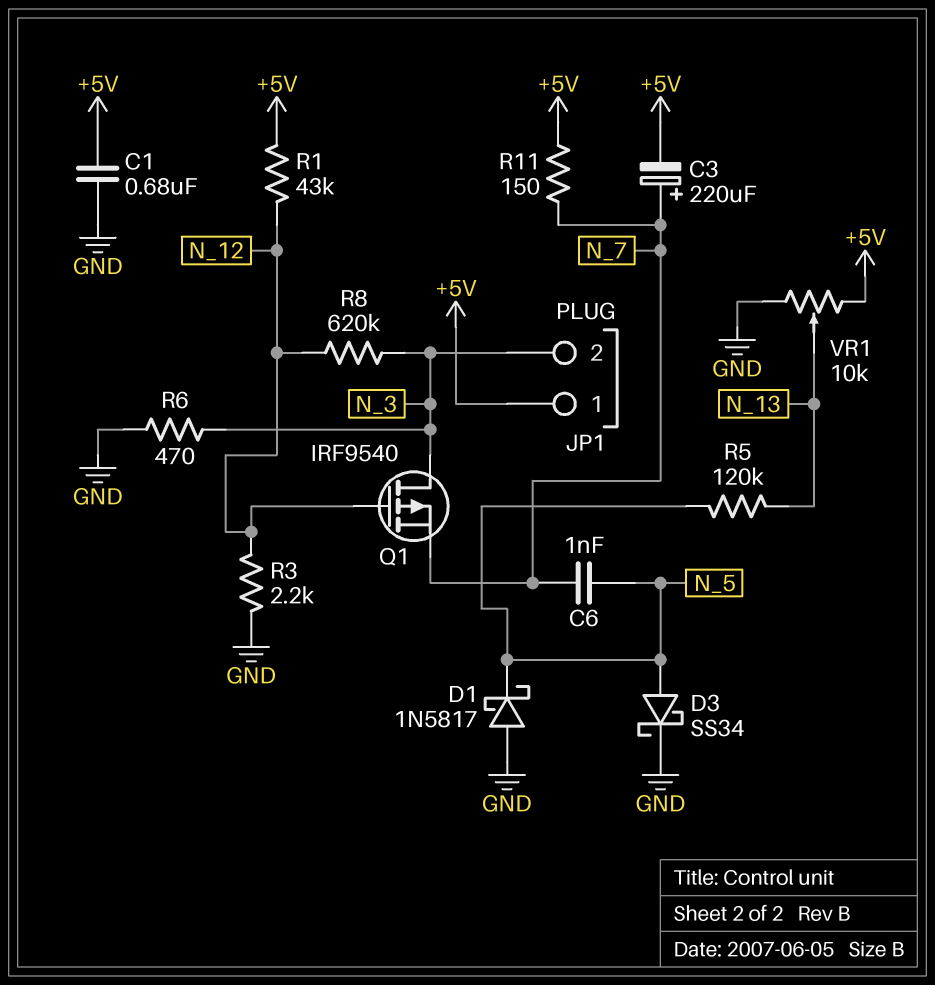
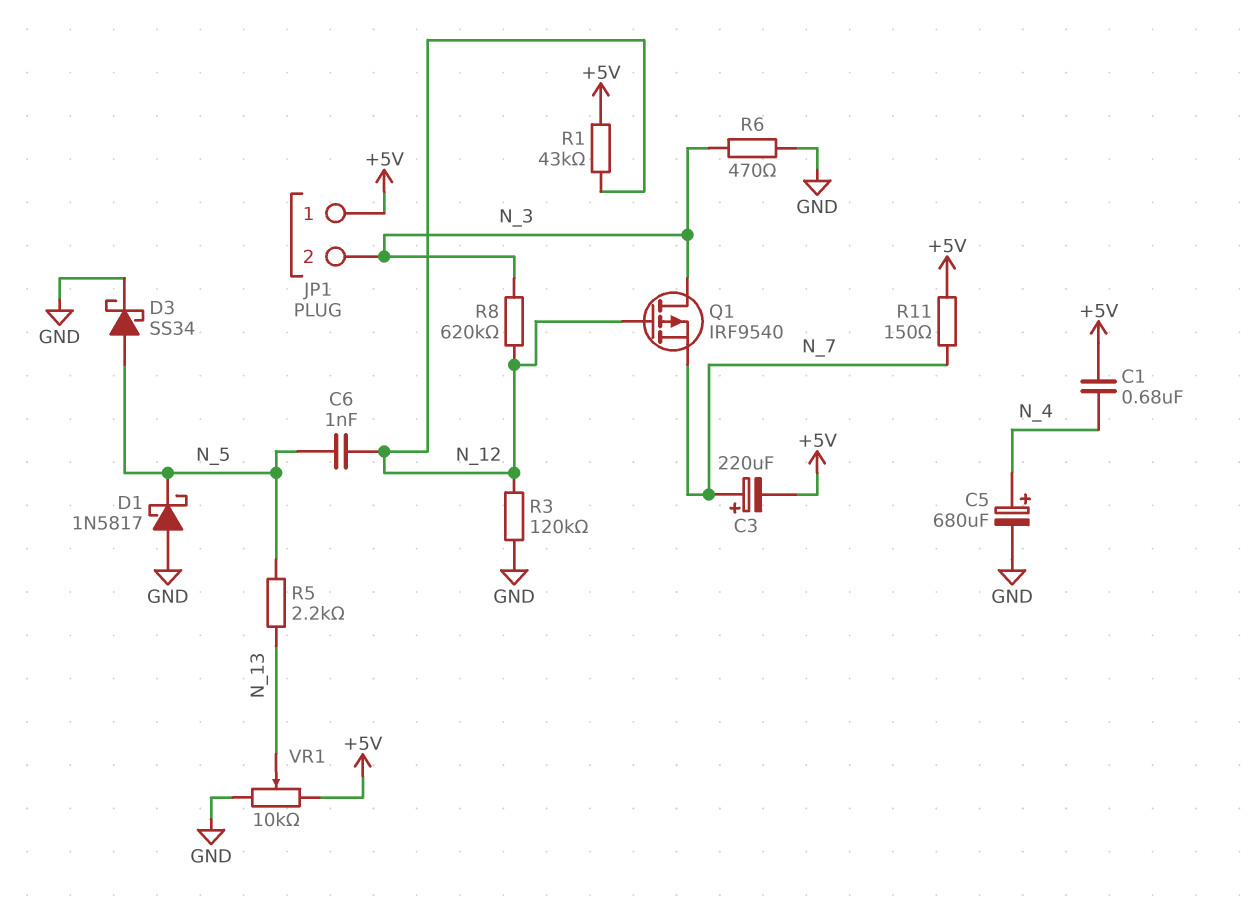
C1: 680nF (+5V, GND) -> 680nF (+5V, N_4)
C5: none -> 680uF (plus N_4, minus GND)
C6: 1nF (N_5, N_7) -> 1nF (N_5, N_12)
R3: 2.2k (GND, N_12) -> 120k (GND, N_12)
R5: 120k (N_5, N_13) -> 2.2k (N_5, N_13)

